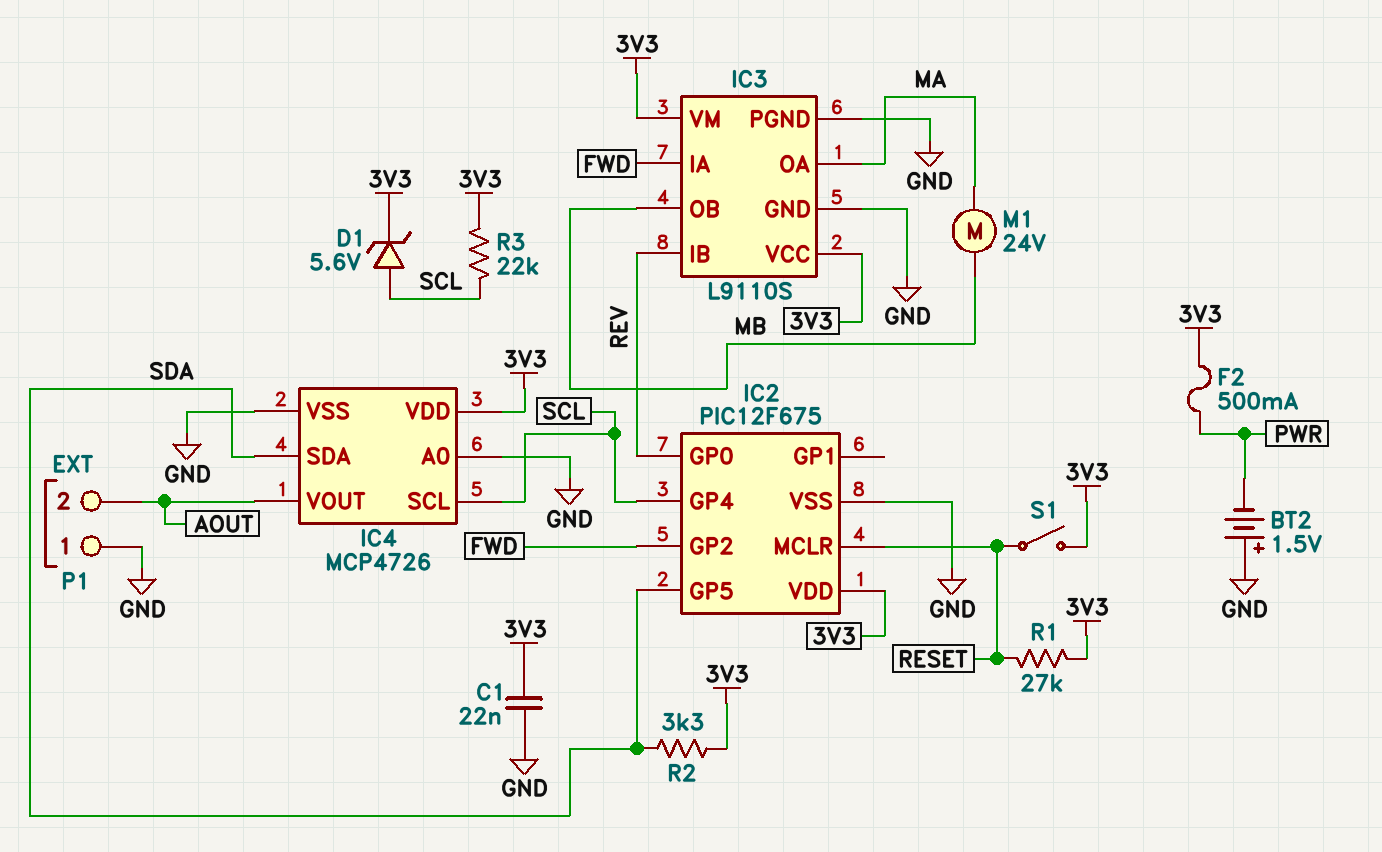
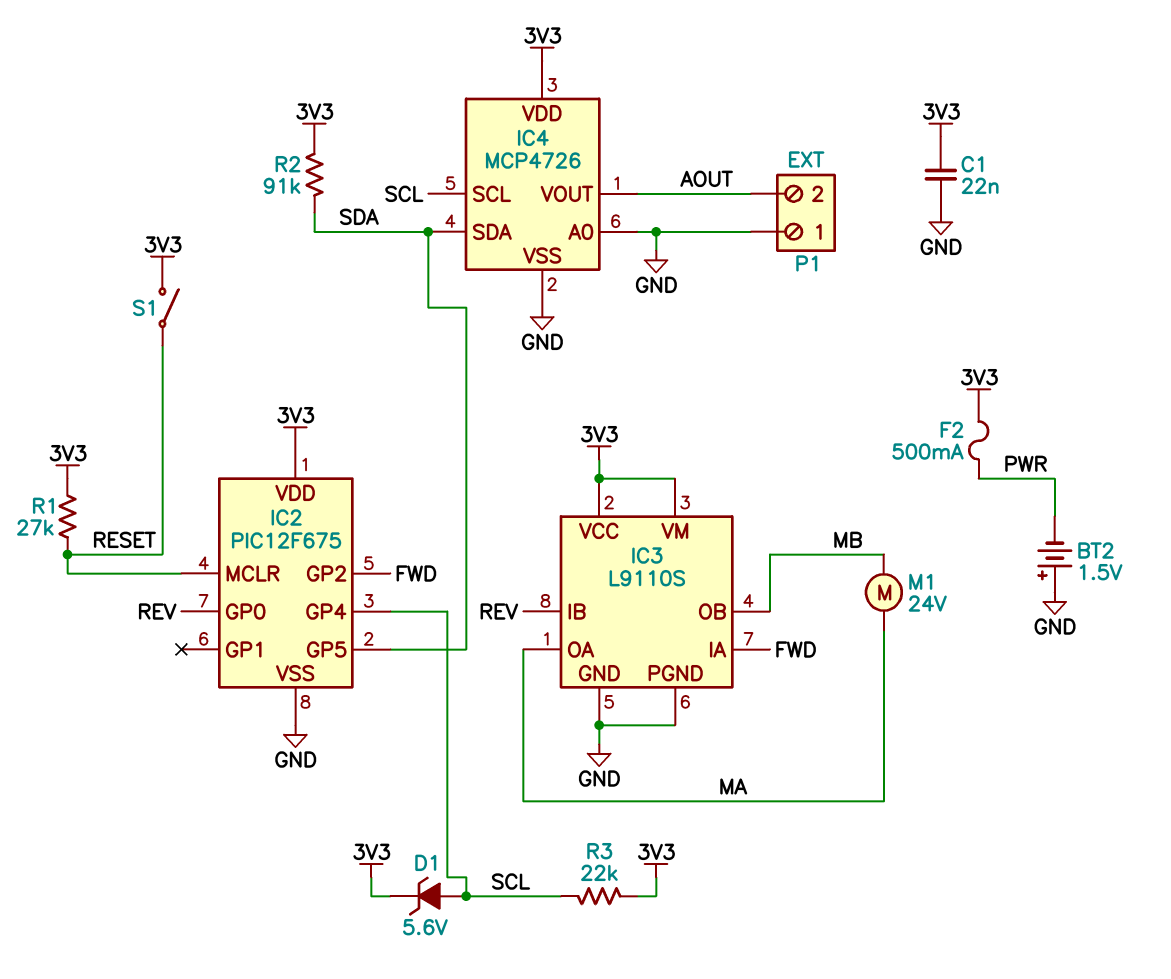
R2: 3.3k (3V3, SDA) -> 91k (3V3, SDA)

